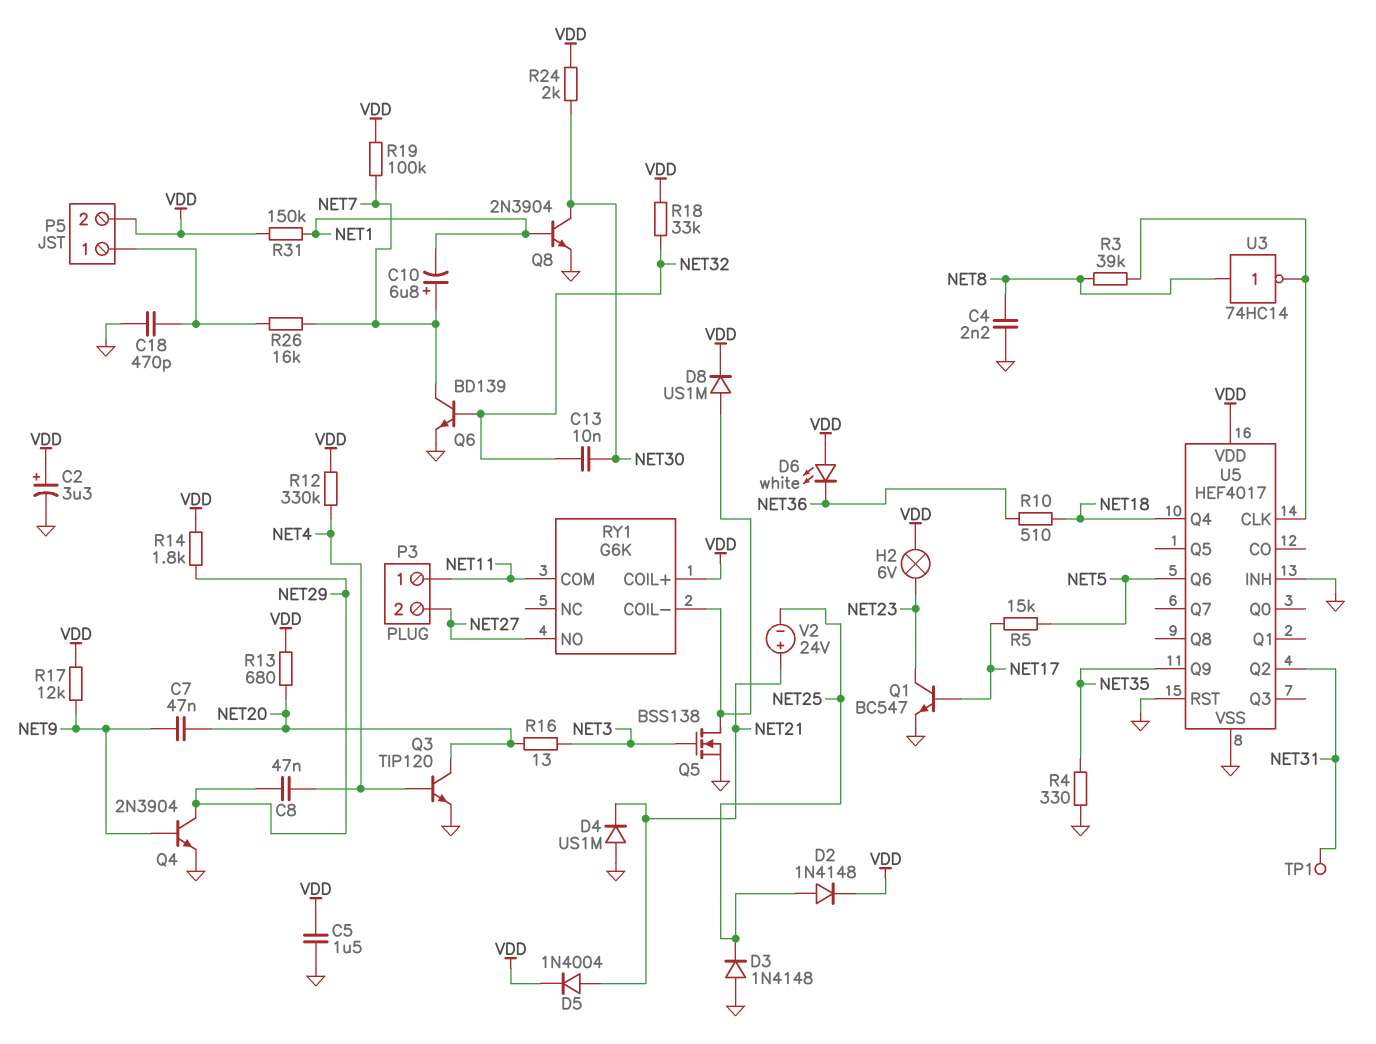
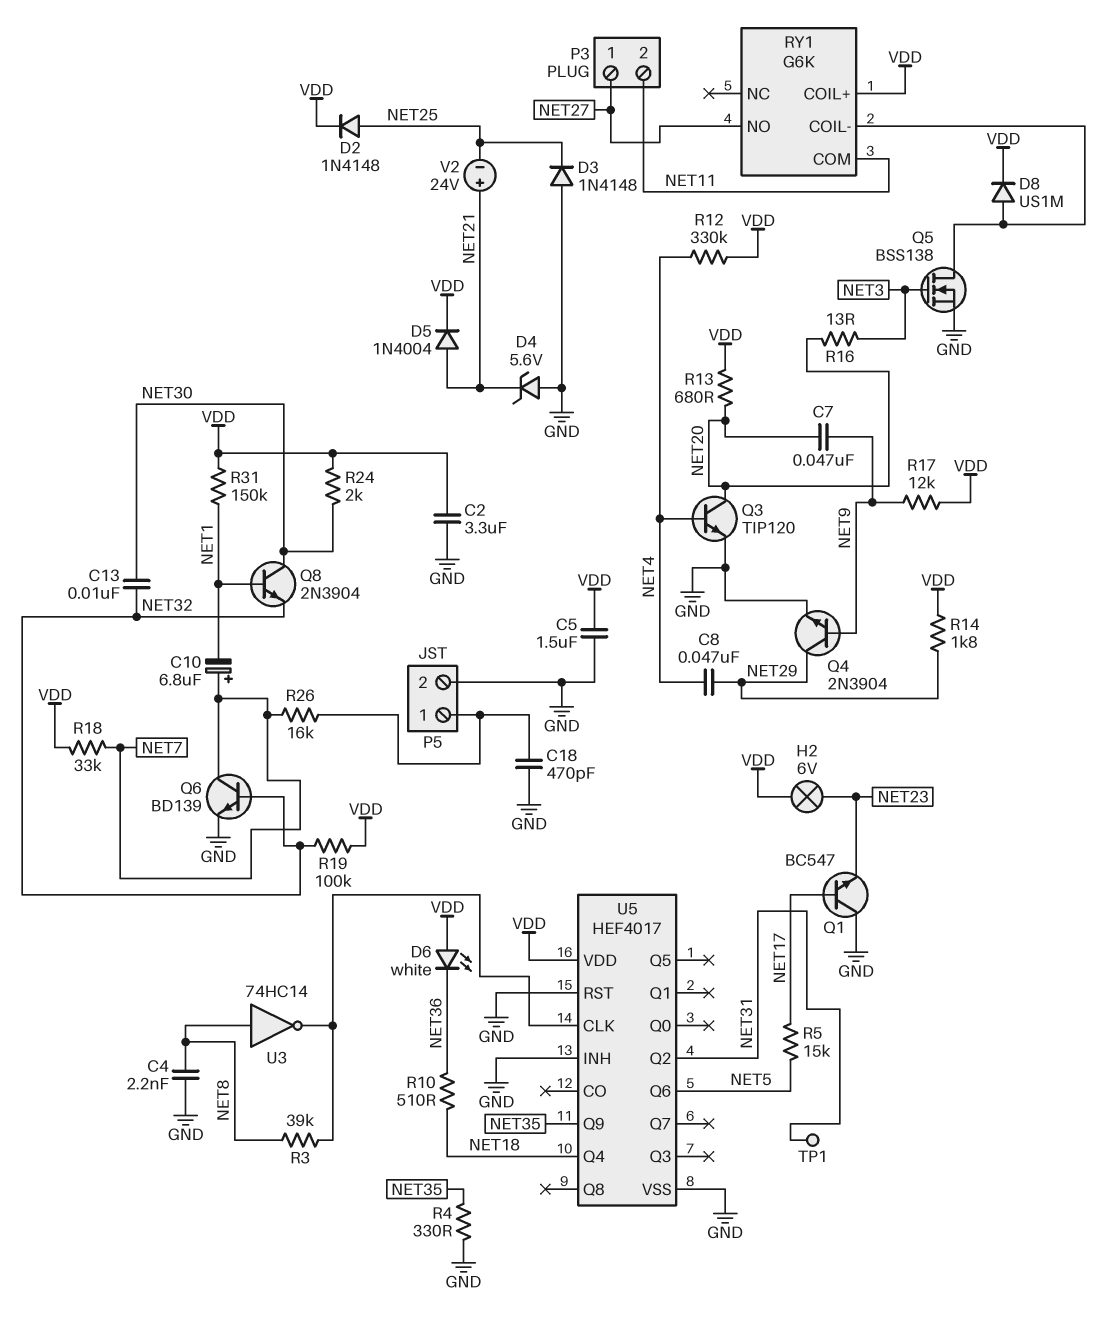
C2: 3.3uF (plus VDD, minus GND) -> 3.3uF (GND, VDD)
D4: diode US1M (A GND, K NET21) -> zener 5.6V (A GND, K NET21)
P3 pin 1: NET11 -> NET27
P3 pin 2: NET27 -> NET11
P5 pin 2: VDD -> GND
Q1: NPN BC547 (B NET17, C NET23, E GND) -> NPN BC547 (B NET17, C GND, E NET23)
Q8: NPN 2N3904 (B NET1, C NET30, E GND) -> NPN 2N3904 (B NET1, C NET30, E NET32)
R18: 33k (NET32, VDD) -> 33k (NET7, VDD)
R19: 100k (NET7, VDD) -> 100k (NET32, VDD)

